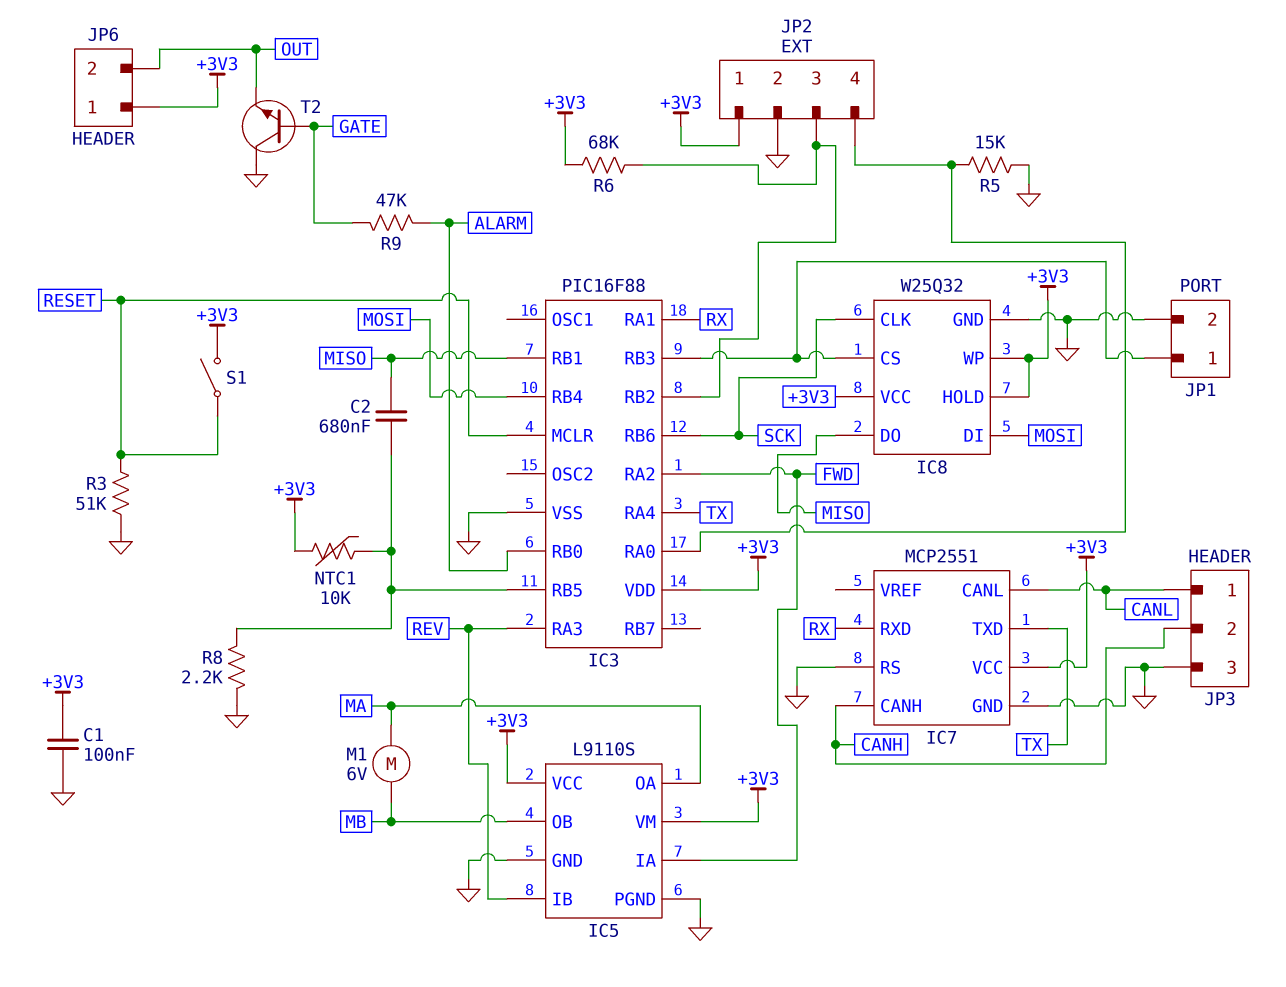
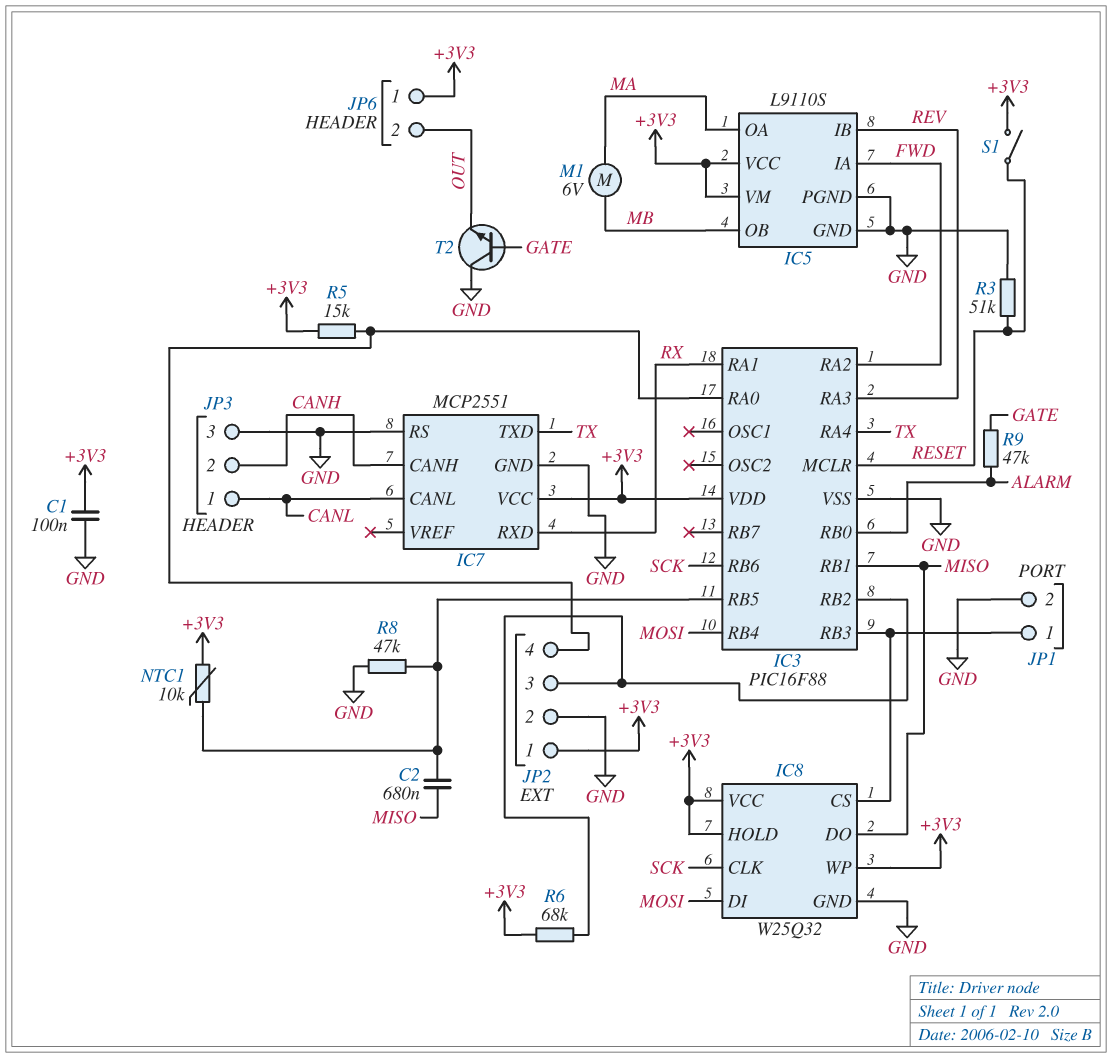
R5: 15k (GND, IC3/RA0) -> 15k (+3V3, IC3/RA0)
R8: 2.2k (GND, IC3/RB5) -> 47k (GND, IC3/RB5)

